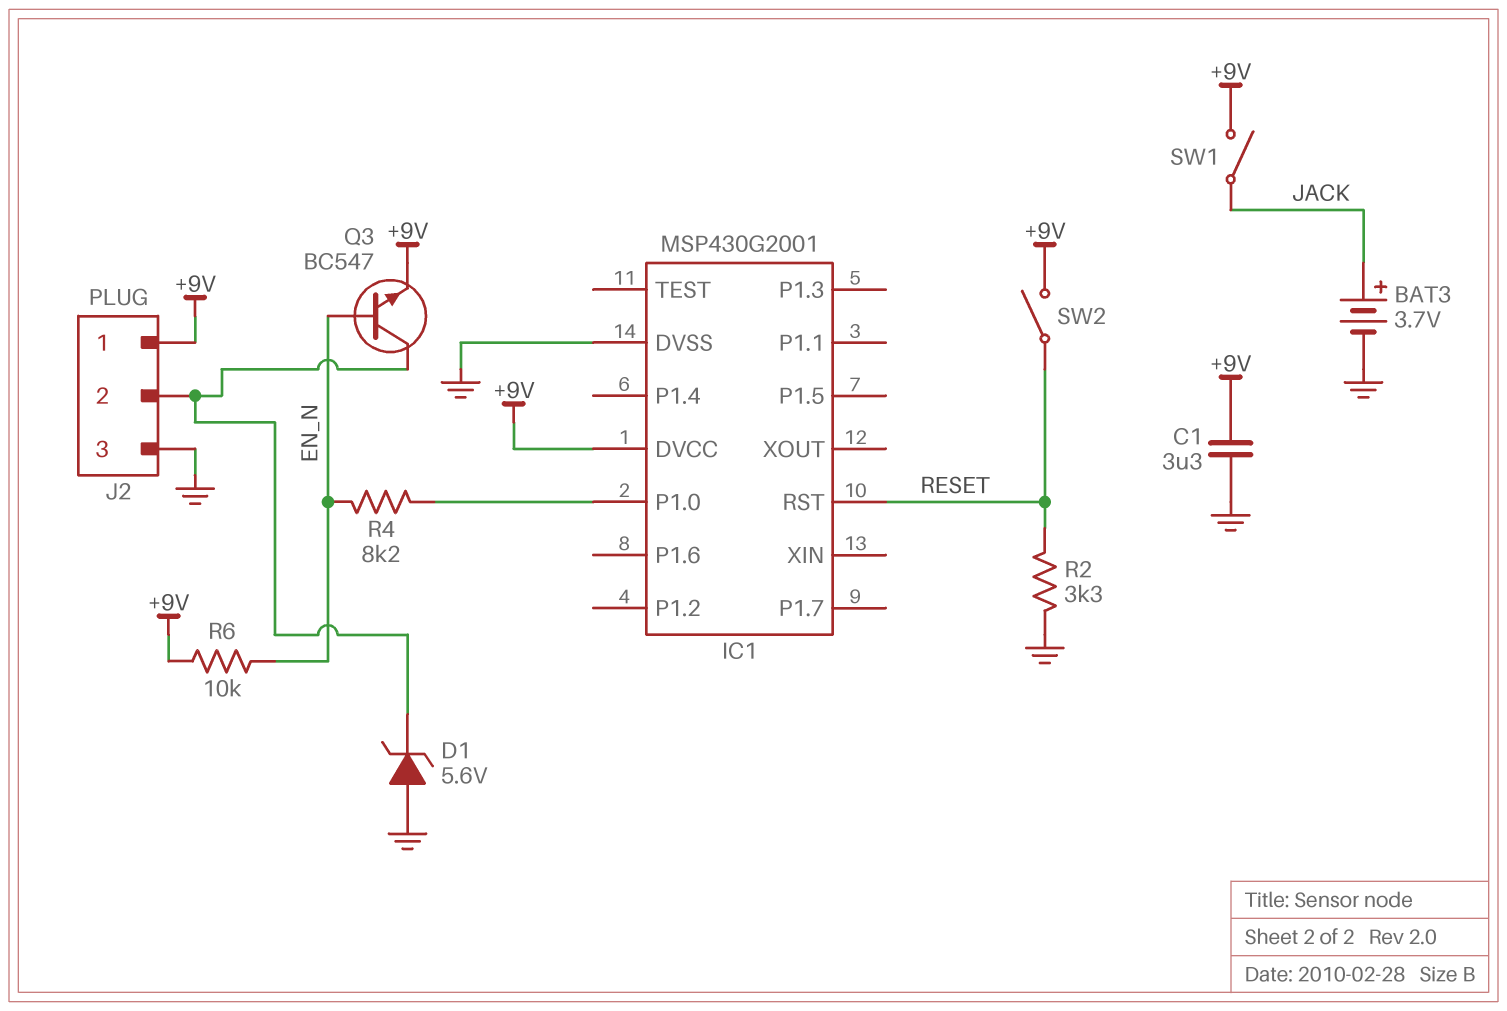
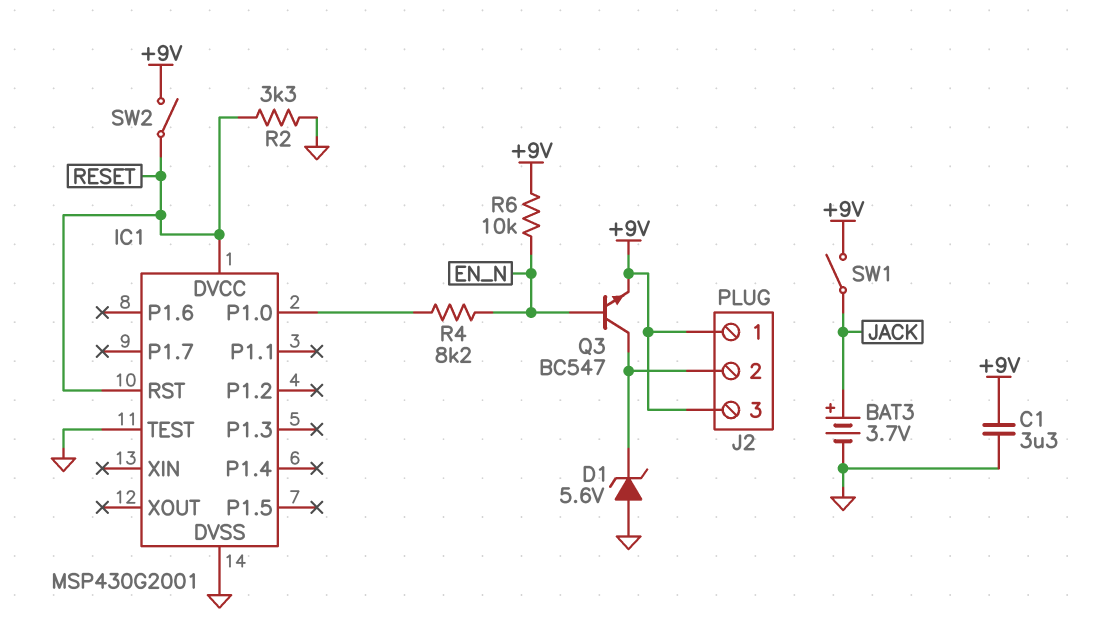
IC1 pin DVCC: +9V -> RESET
IC1 pin TEST: none -> GND
J2 pin 3: GND -> +9V

